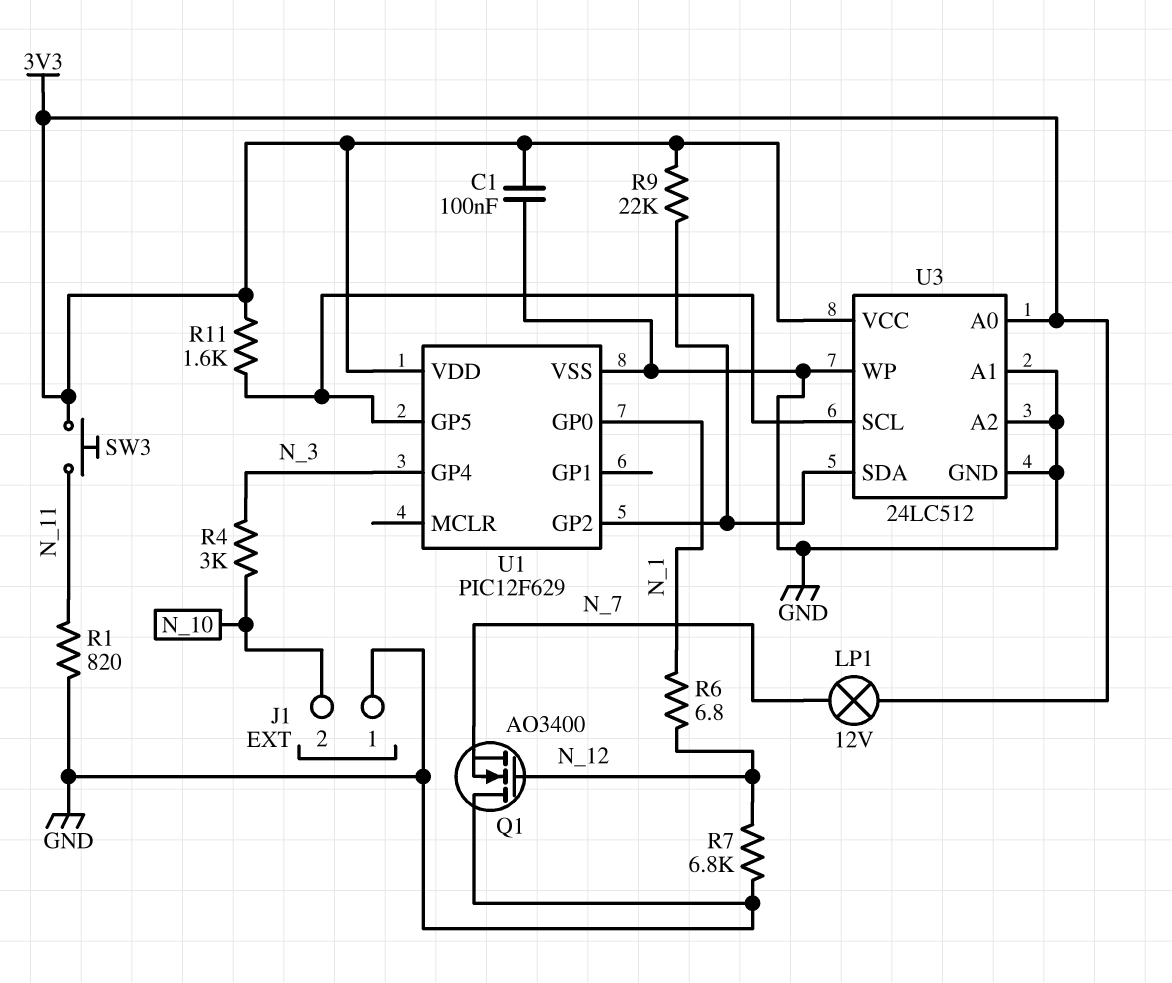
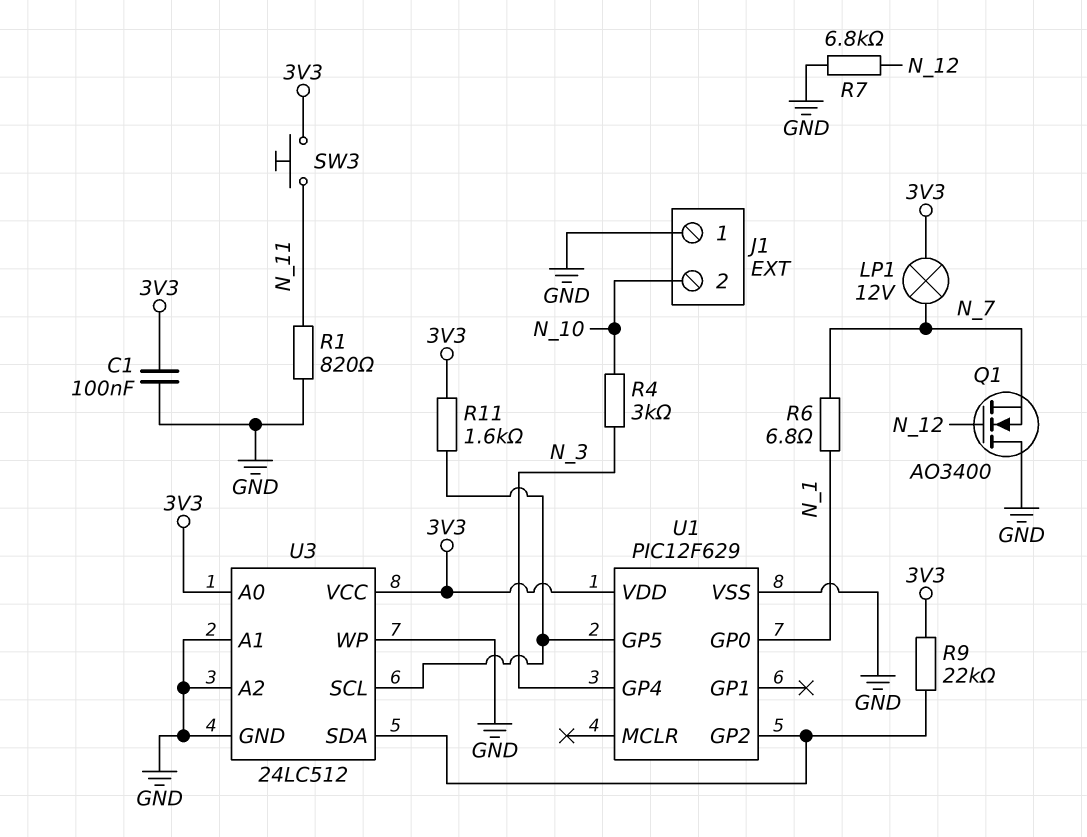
R6: 6.8 (N_1, N_12) -> 6.8 (N_1, N_7)

